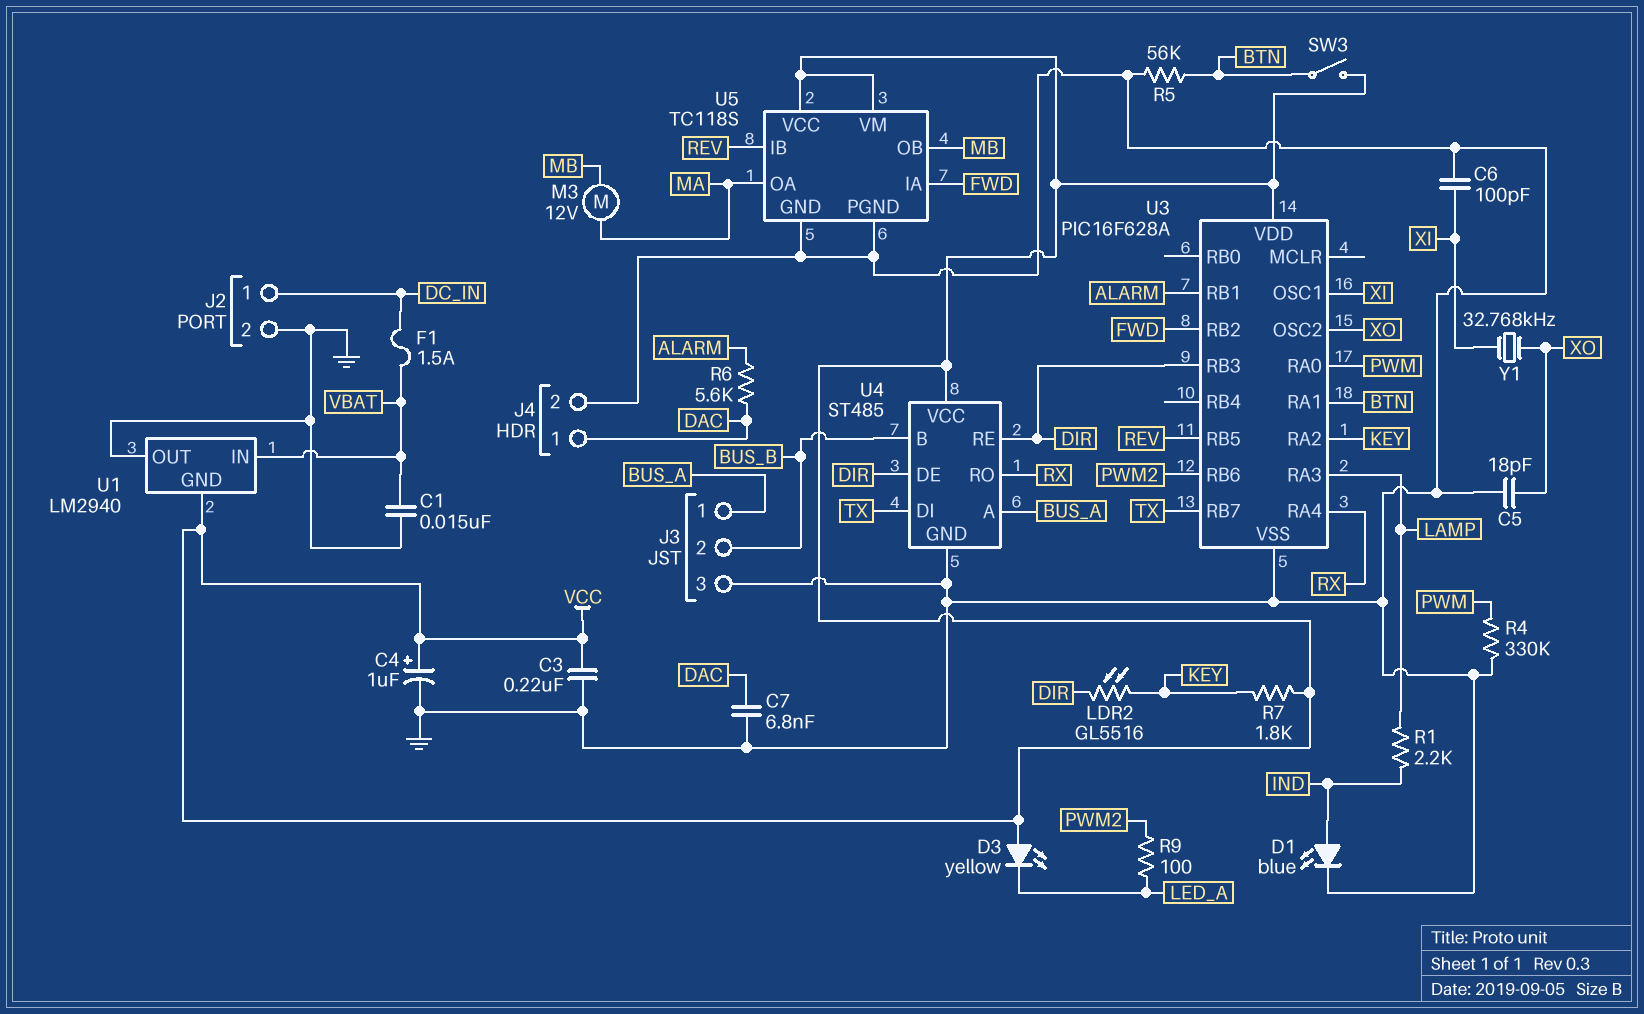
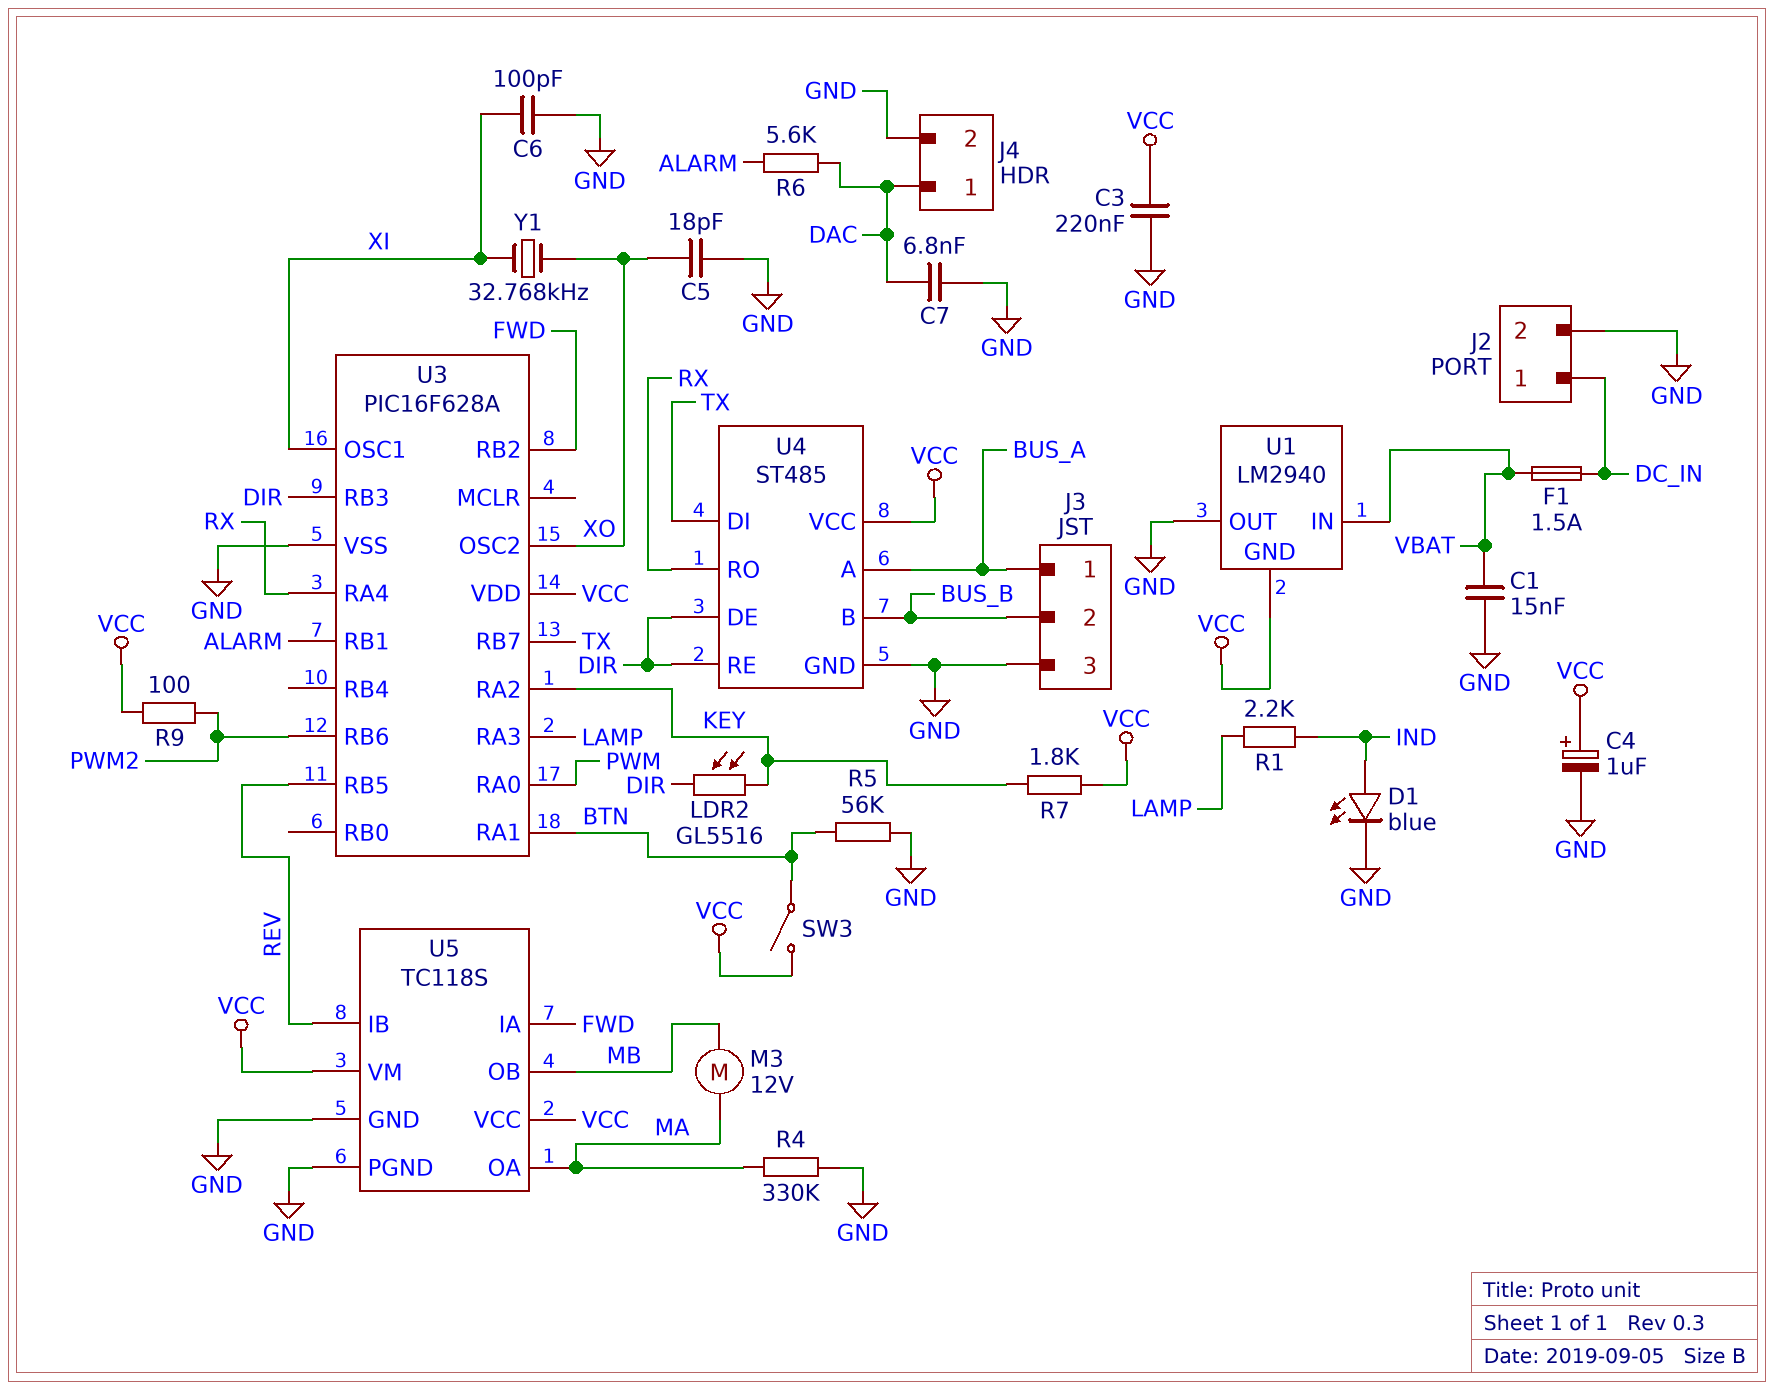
D3: LED yellow (A VCC, K LED_A) -> none
R4: 330k (GND, PWM) -> 330k (GND, MA)
R9: 100 (LED_A, PWM2) -> 100 (PWM2, VCC)

